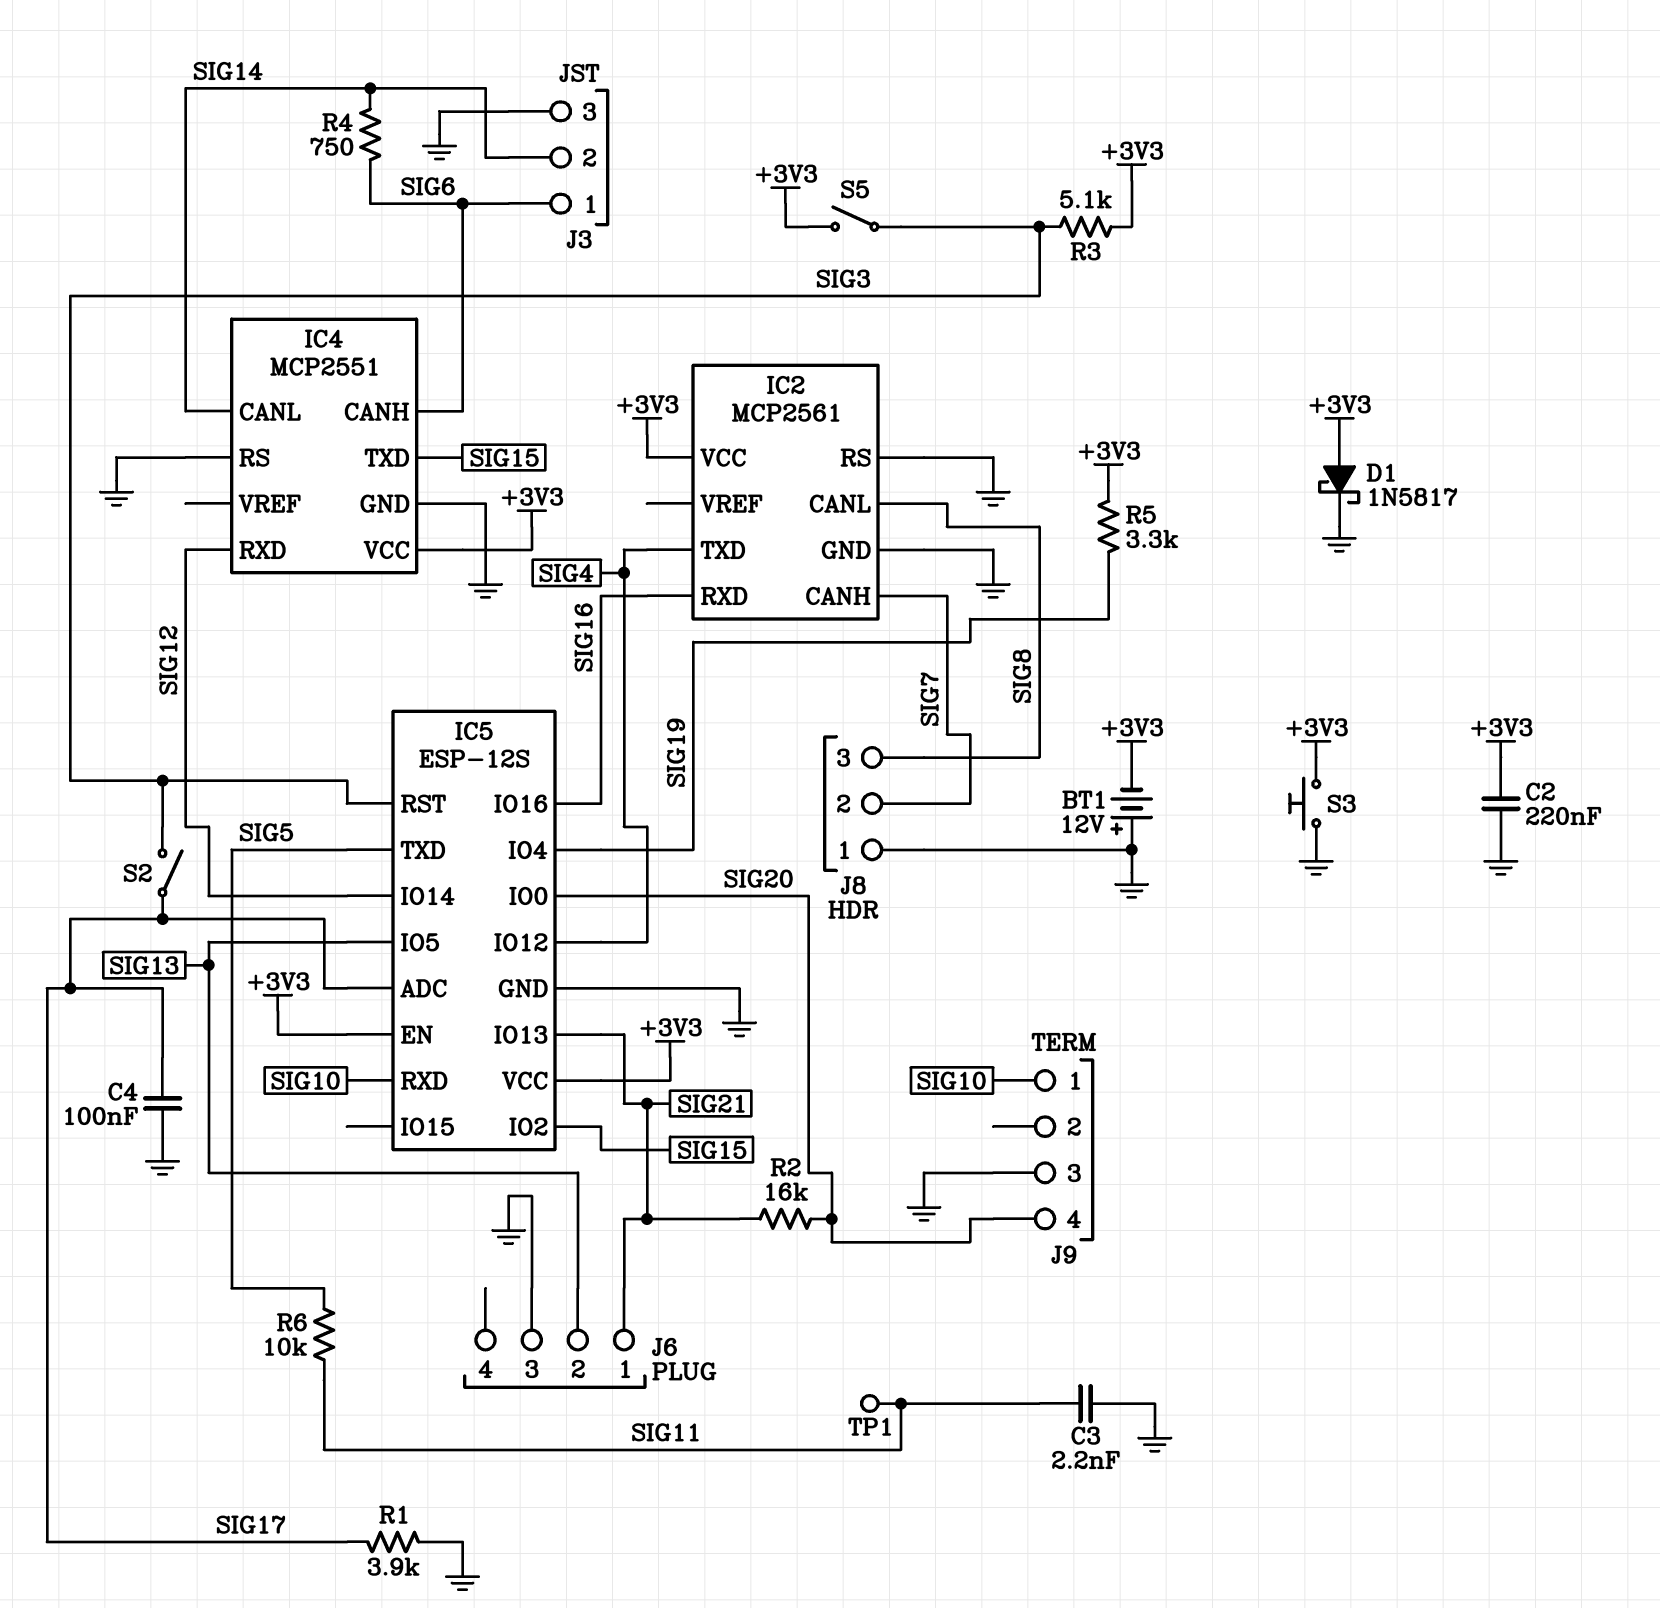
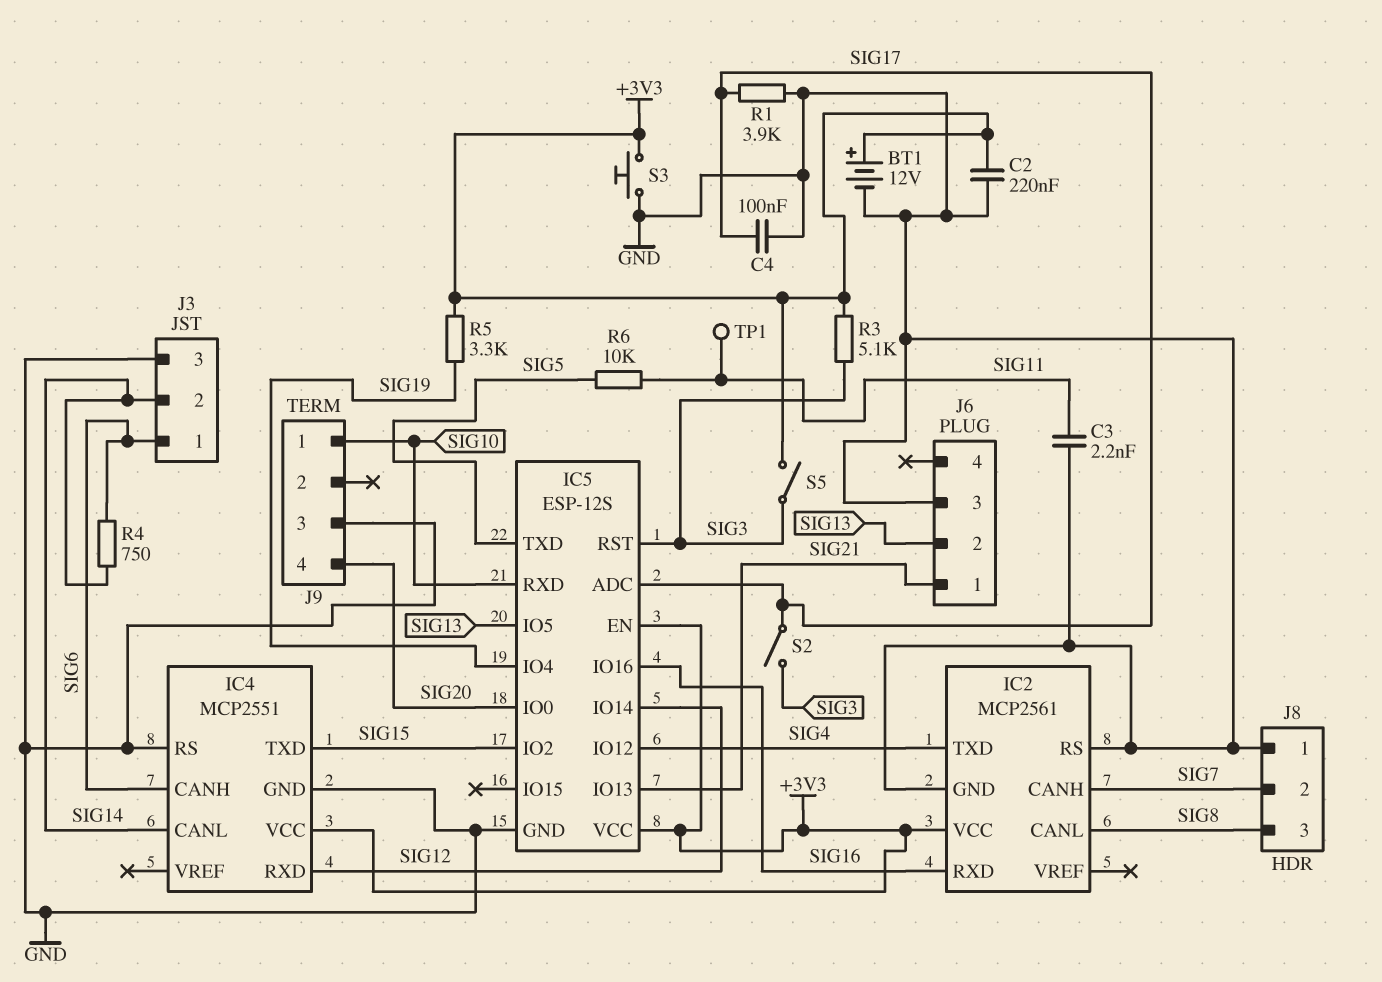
BT1: 12V (plus GND, minus +3V3) -> 12V (plus +3V3, minus GND)
D1: schottky 1N5817 (A +3V3, K GND) -> none
R2: 16k (SIG20, SIG21) -> none

